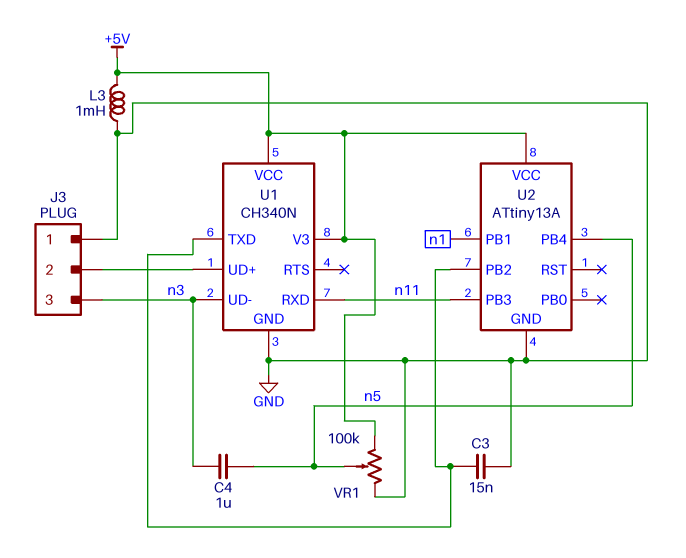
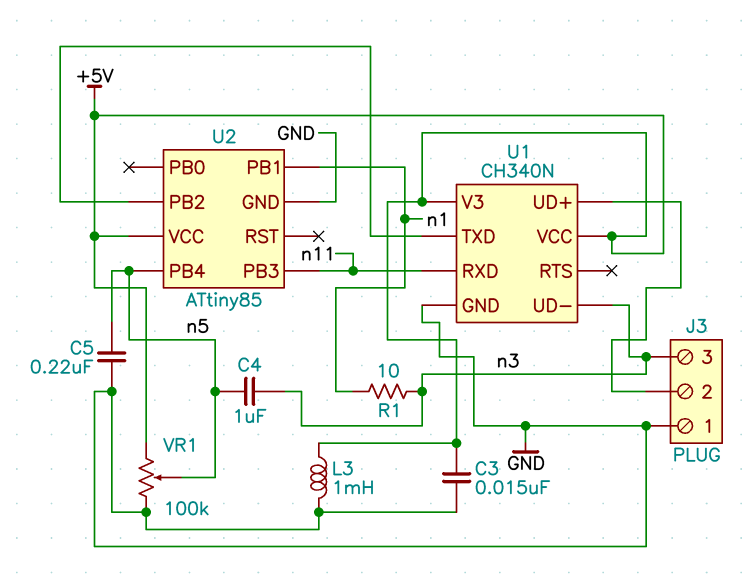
C3: 15nF (GND, U1/TXD) -> 15nF (+5V, GND)
C5: none -> 220nF (GND, n5)
R1: none -> 10 (n1, n3)
U2: ATtiny13A -> ATtiny85

